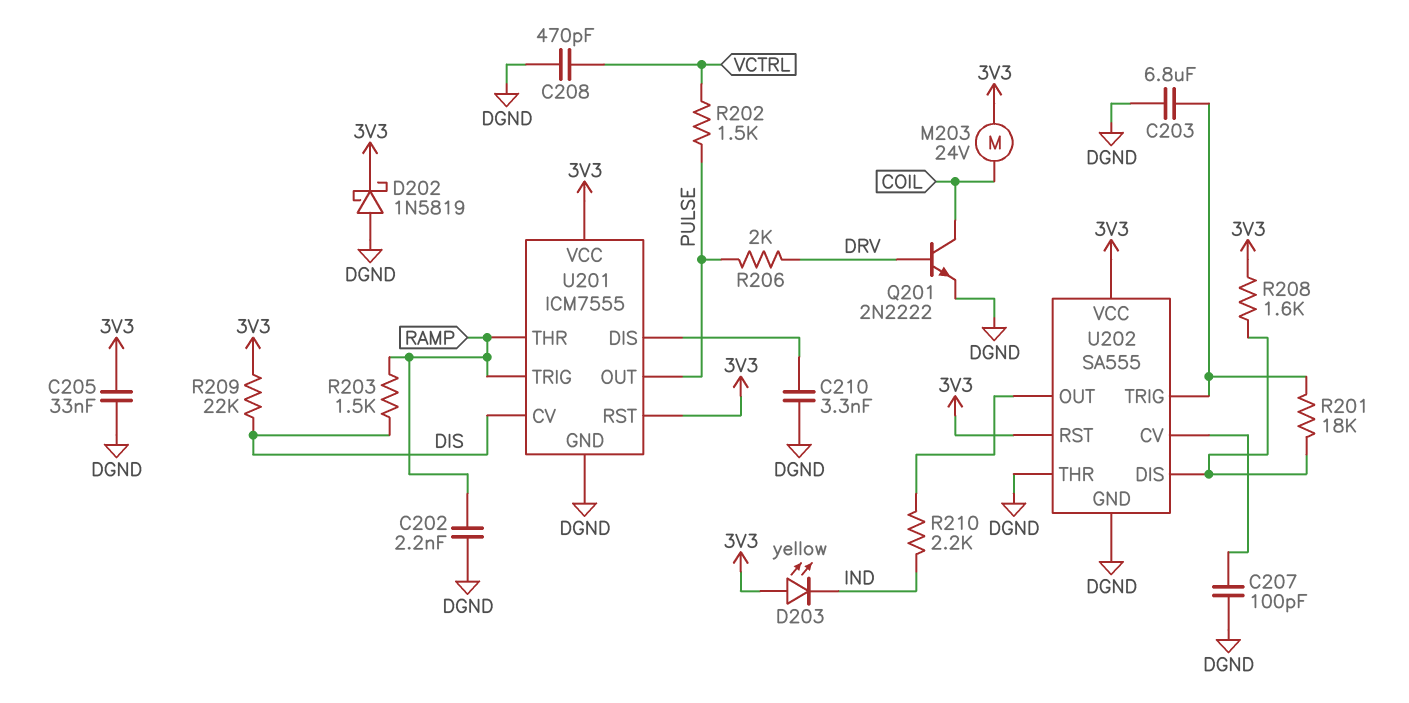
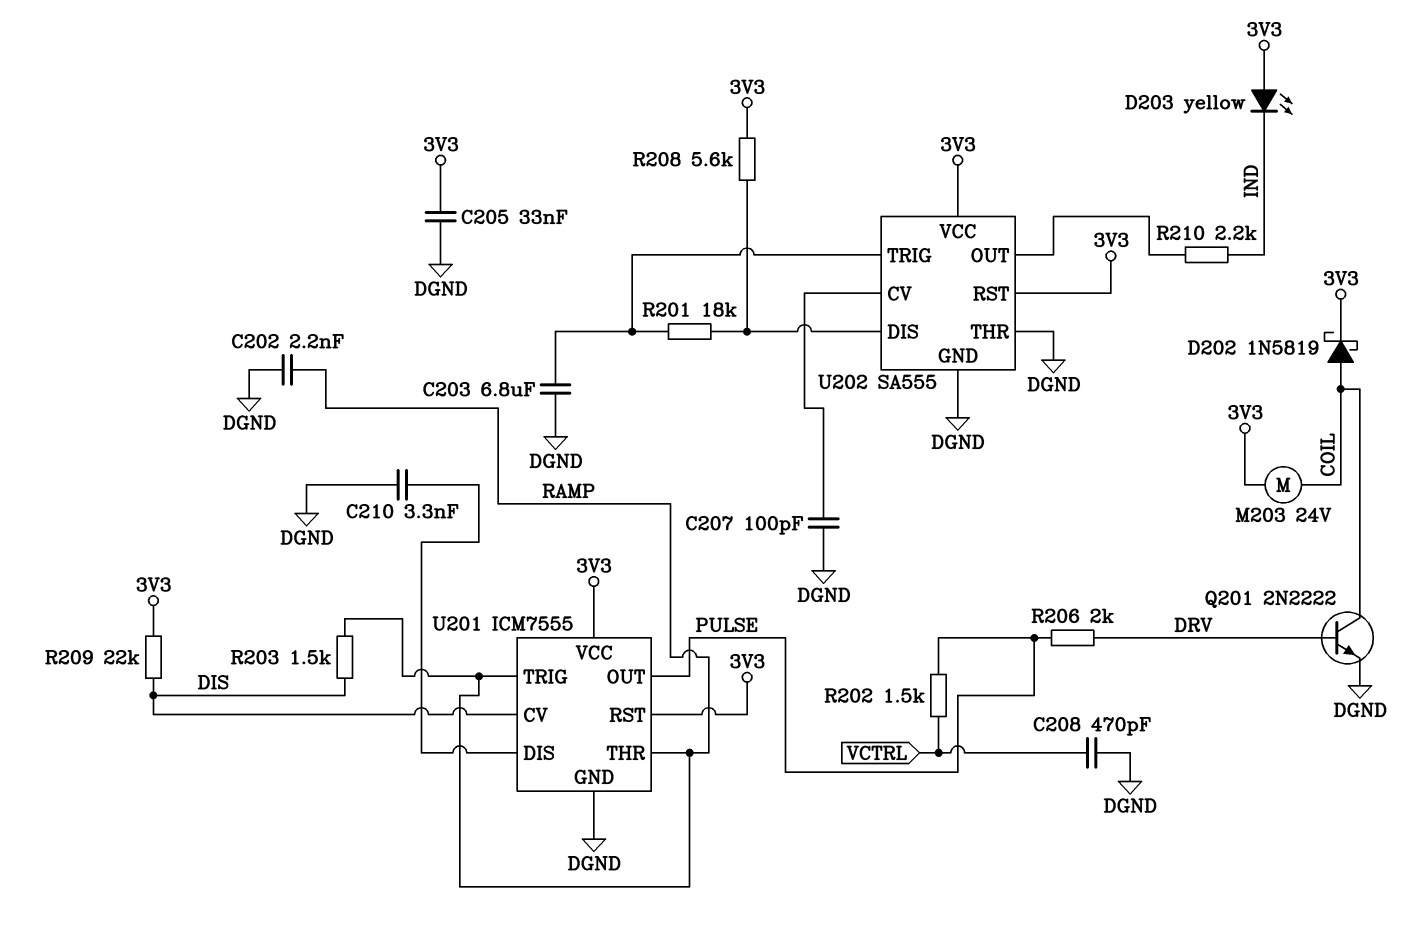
D202: schottky 1N5819 (A DGND, K 3V3) -> schottky 1N5819 (A COIL, K 3V3)
R208: 1.6k (3V3, U202/DIS) -> 5.6k (3V3, U202/DIS)

